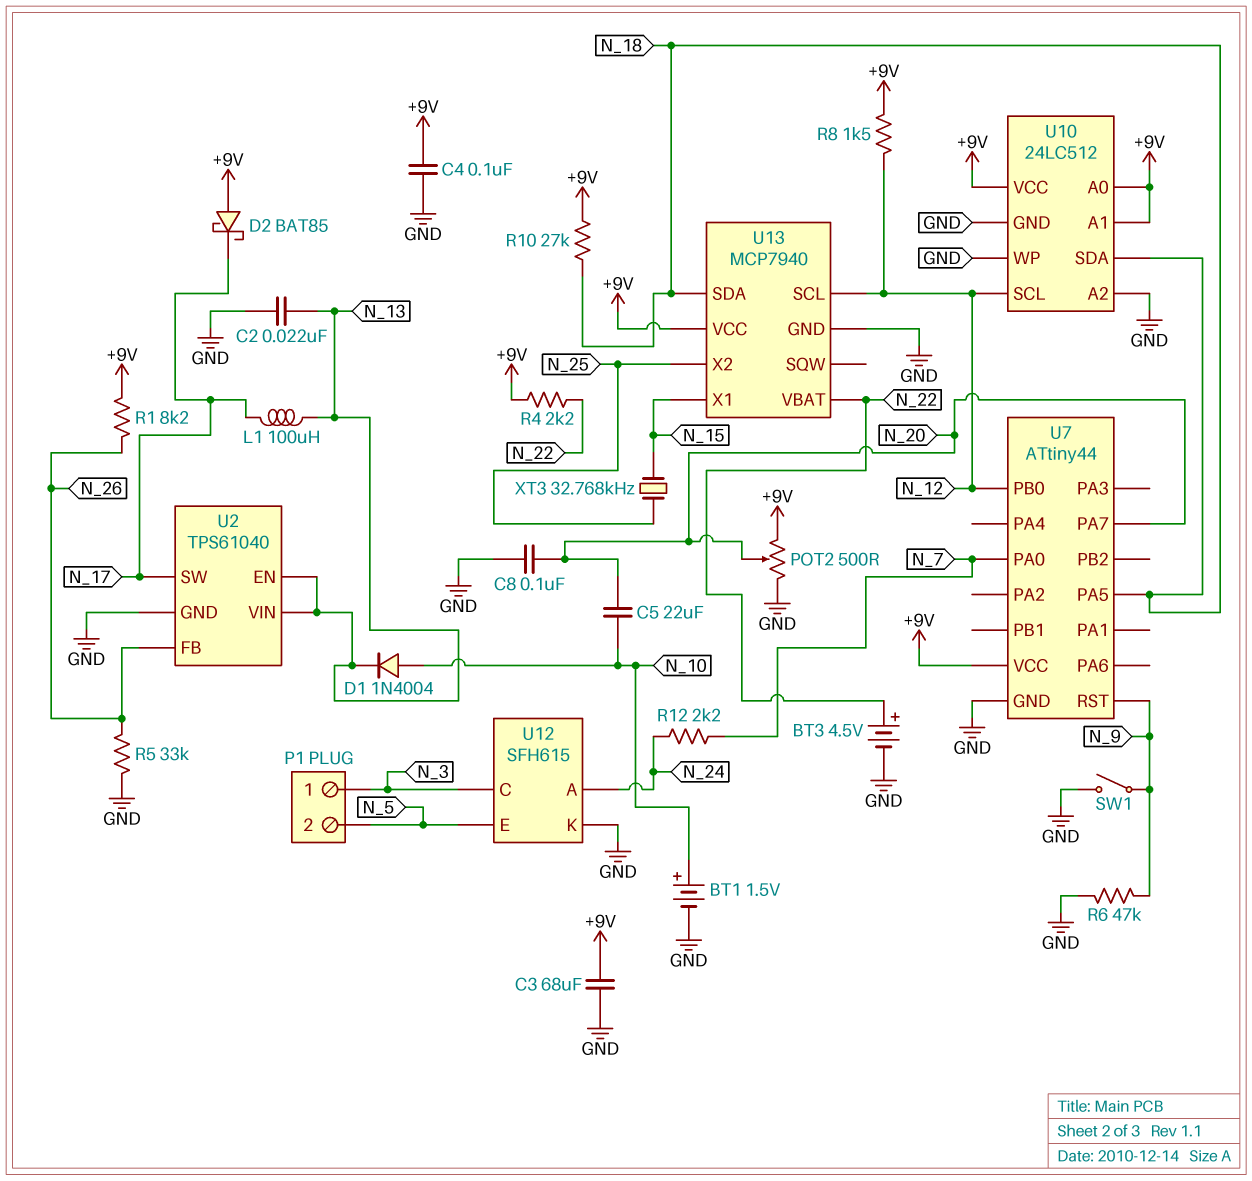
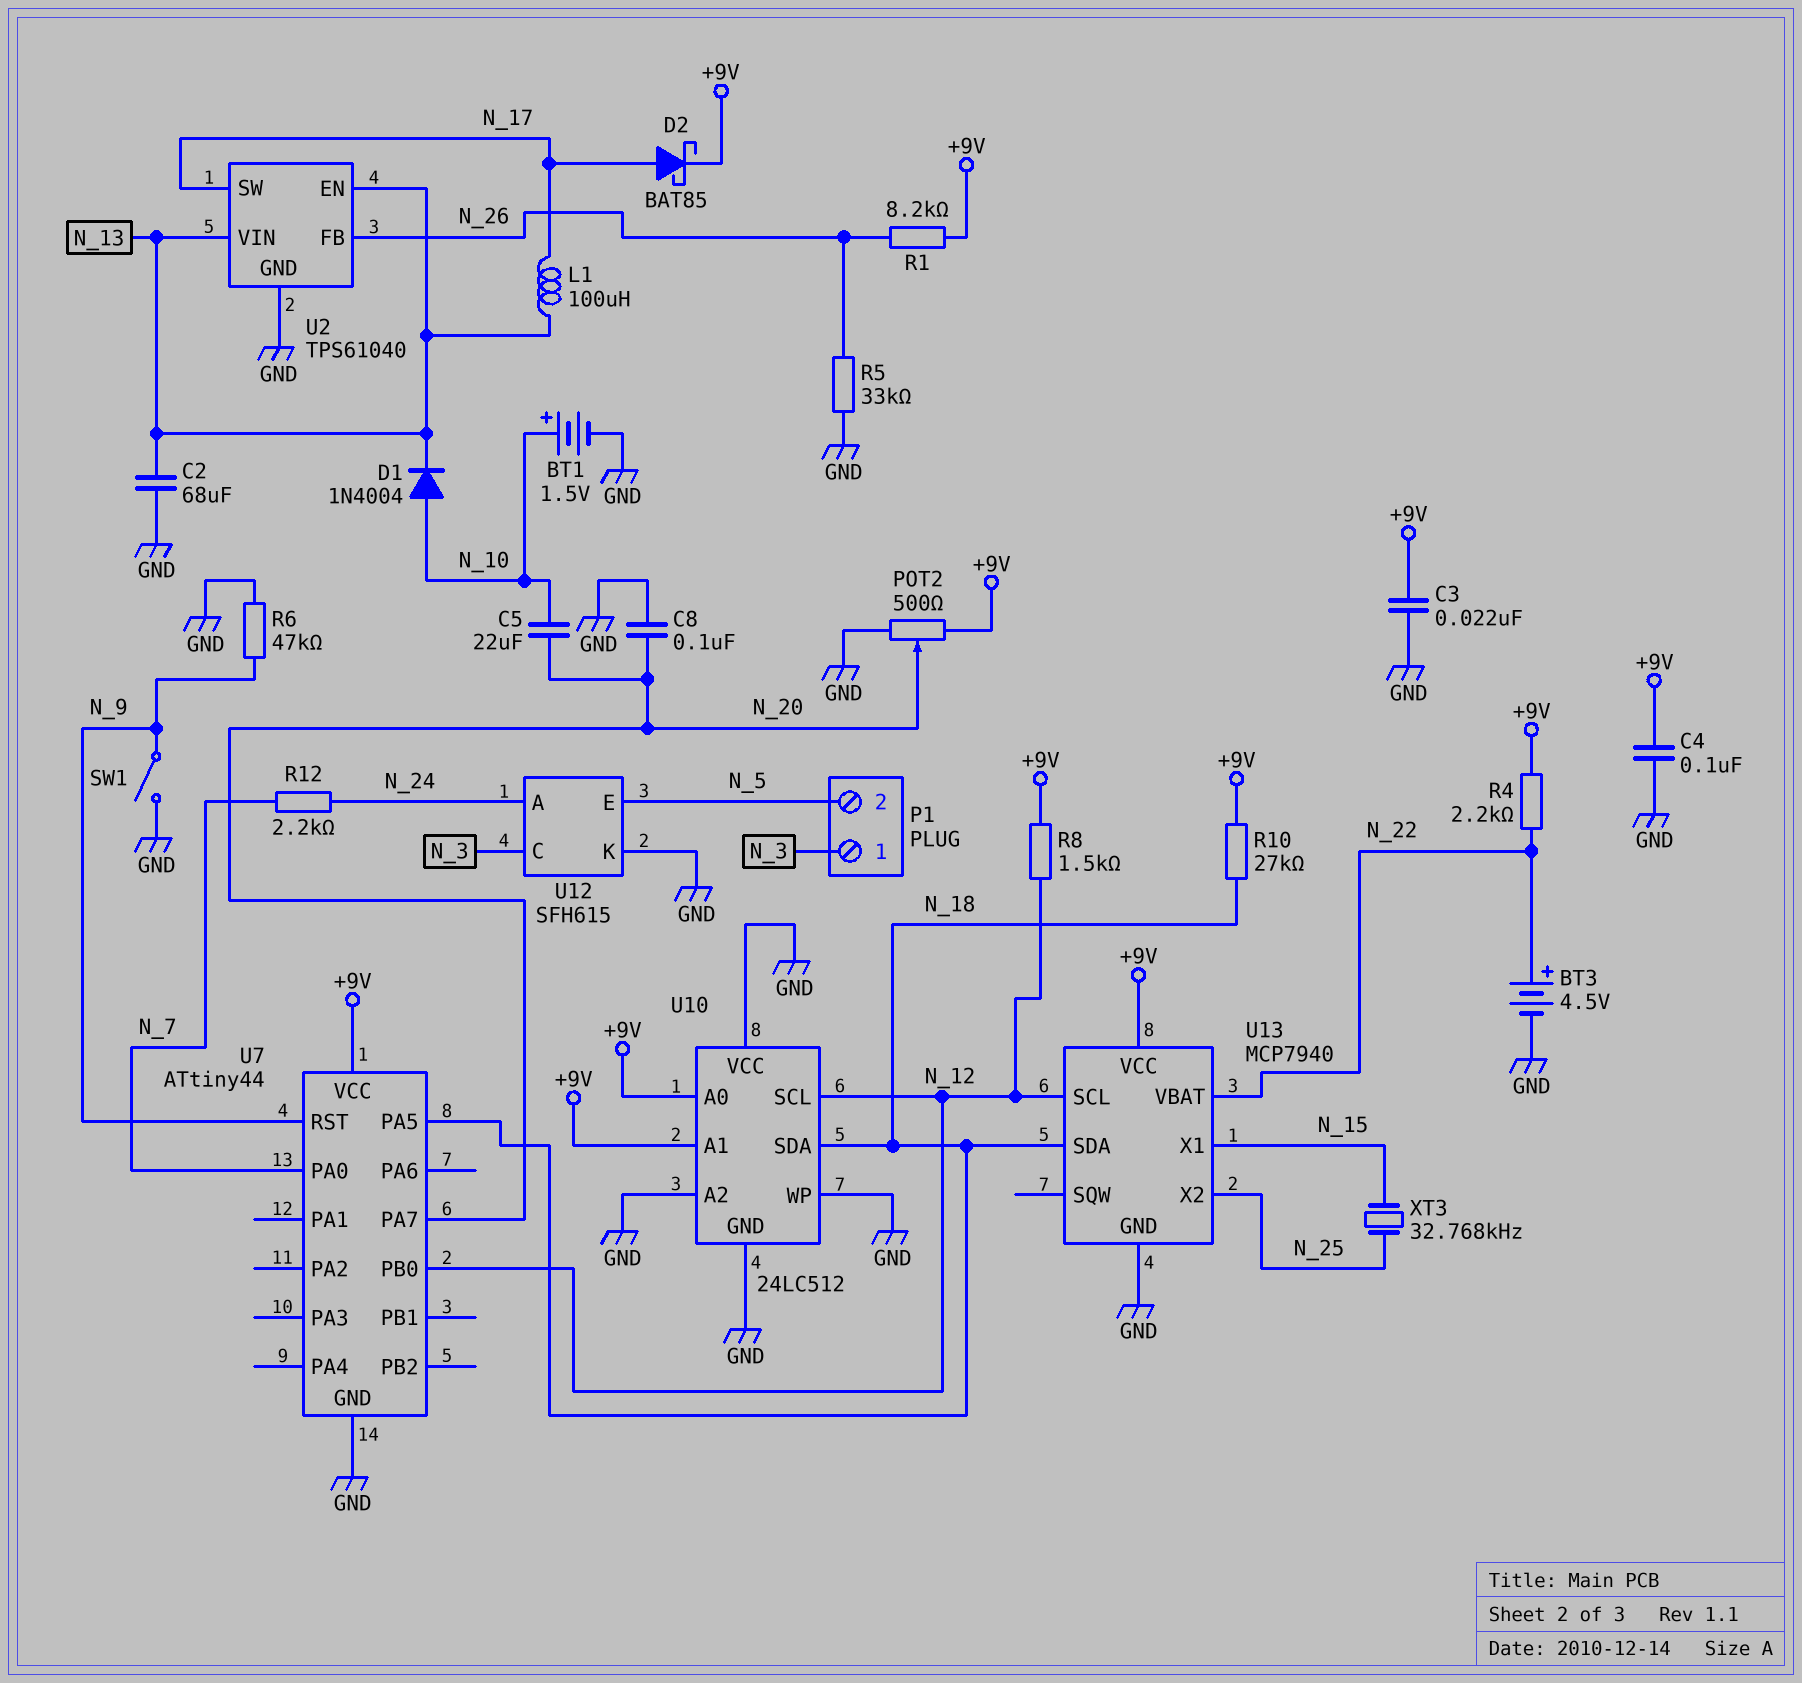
C2: 22nF (GND, N_13) -> 68uF (GND, N_13)
C3: 68uF (+9V, GND) -> 22nF (+9V, GND)
D2: schottky BAT85 (A +9V, K N_17) -> schottky BAT85 (A N_17, K +9V)
U10 pin VCC: +9V -> GND

